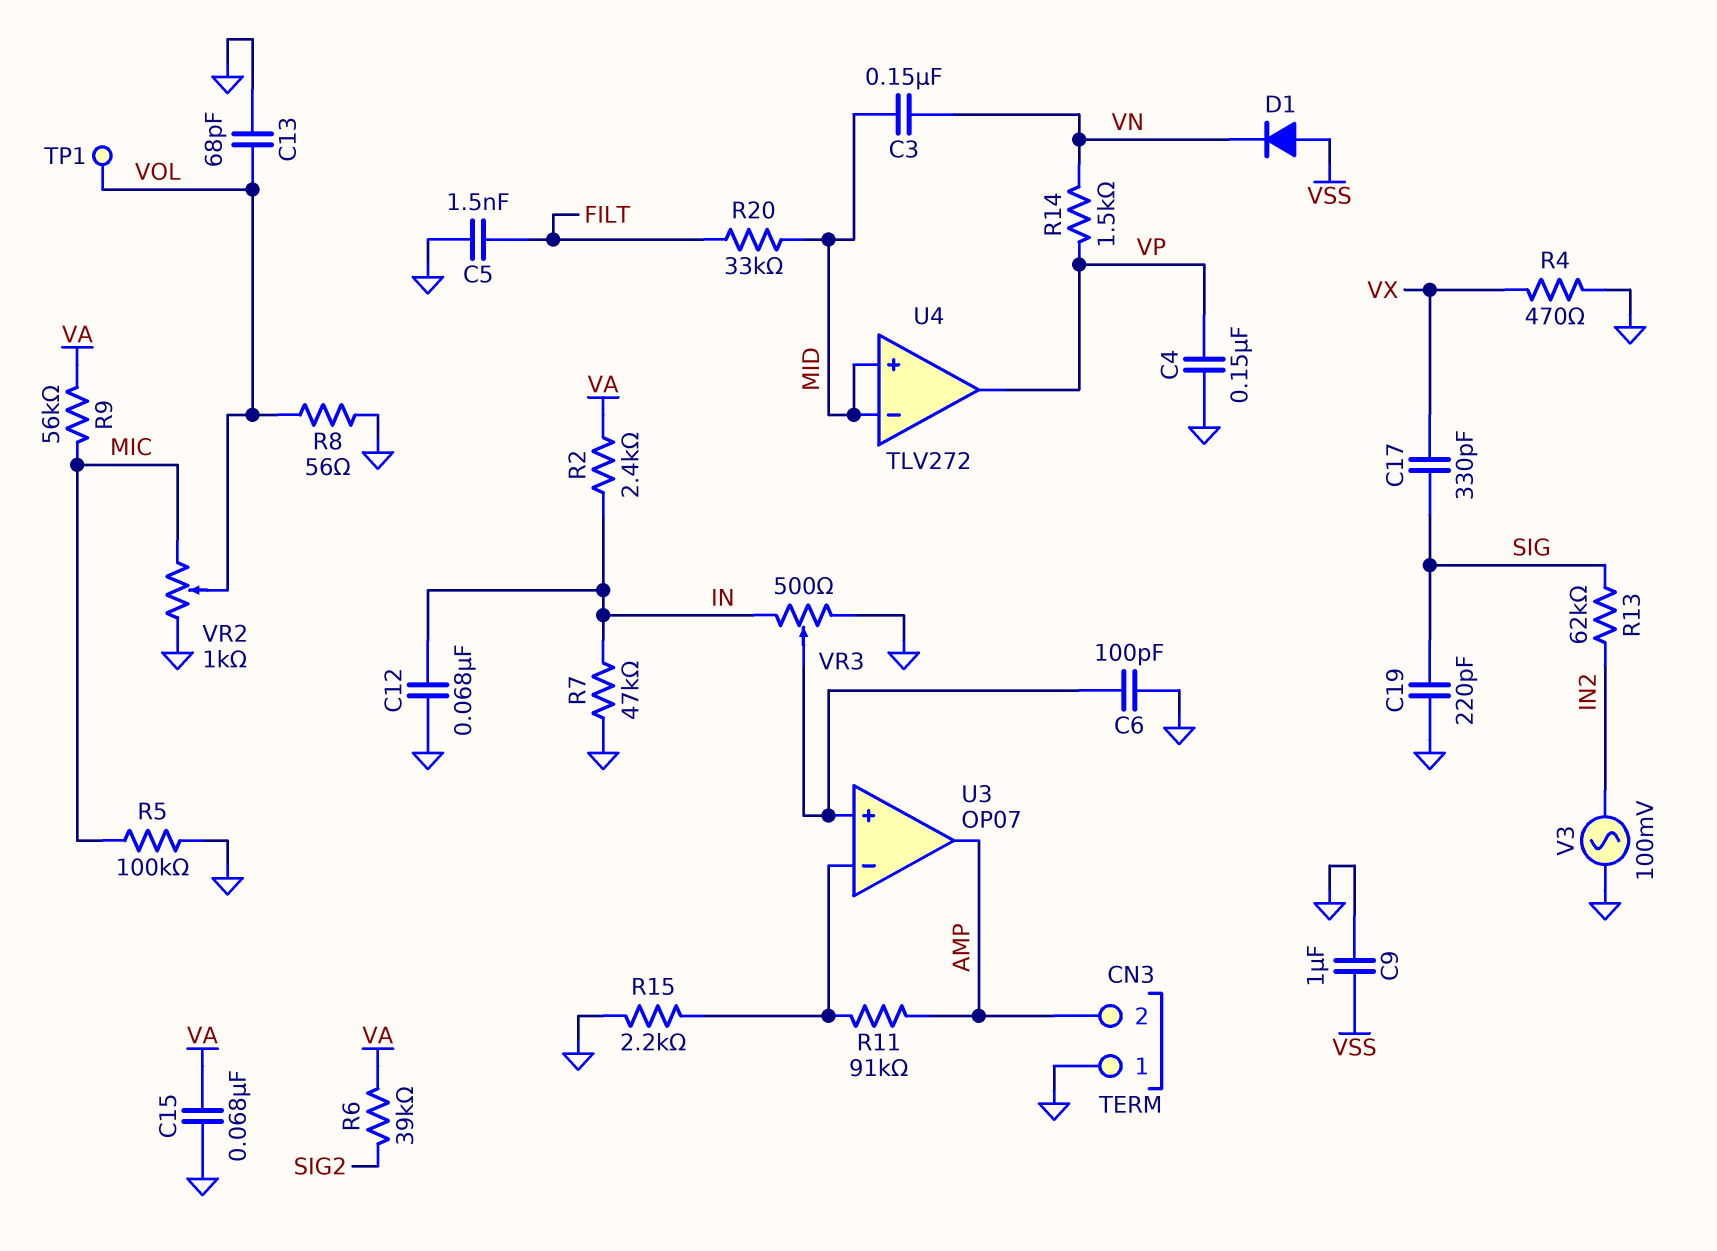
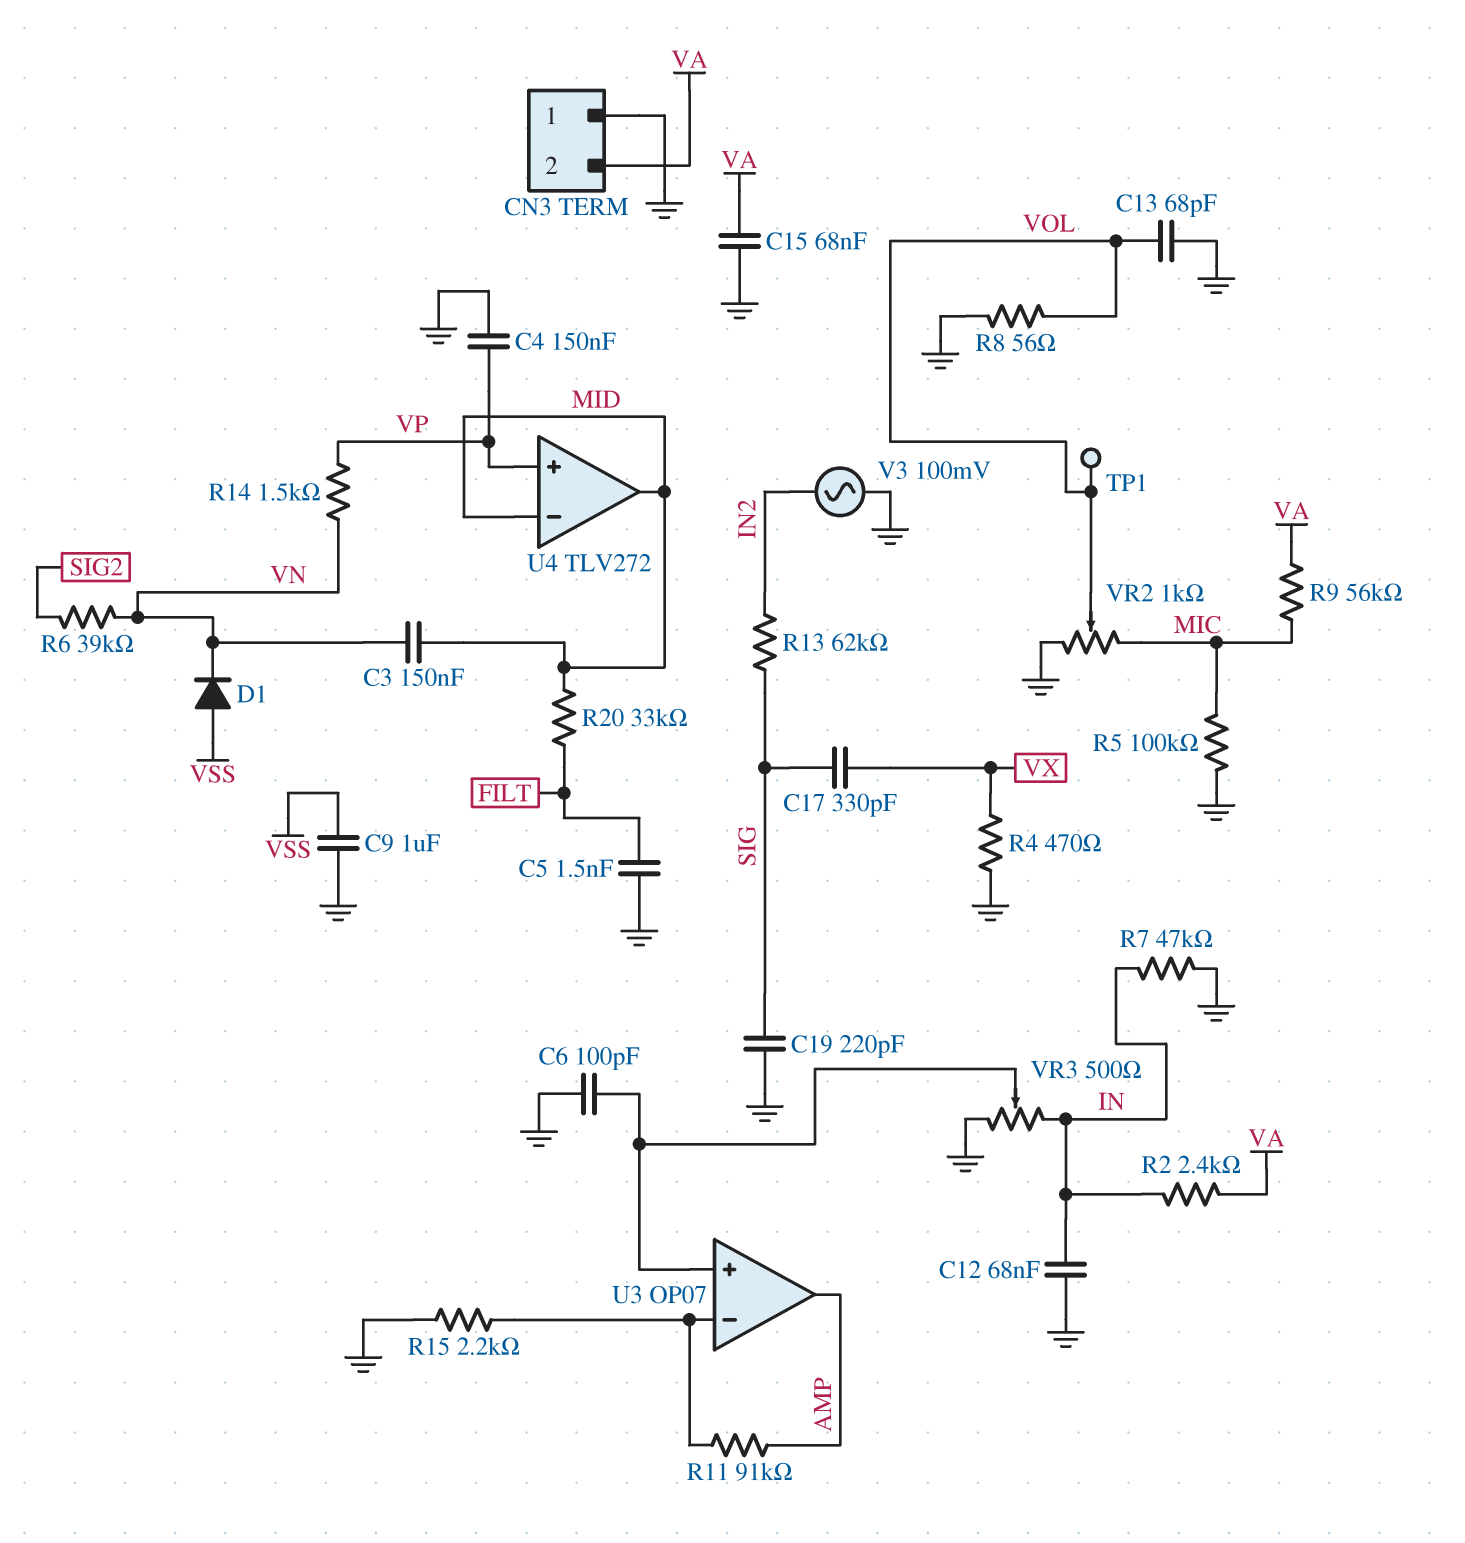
CN3 pin 2: AMP -> VA
R6: 39k (SIG2, VA) -> 39k (SIG2, VN)
U4 pin in+: MID -> VP
U4 pin out: VP -> MID

